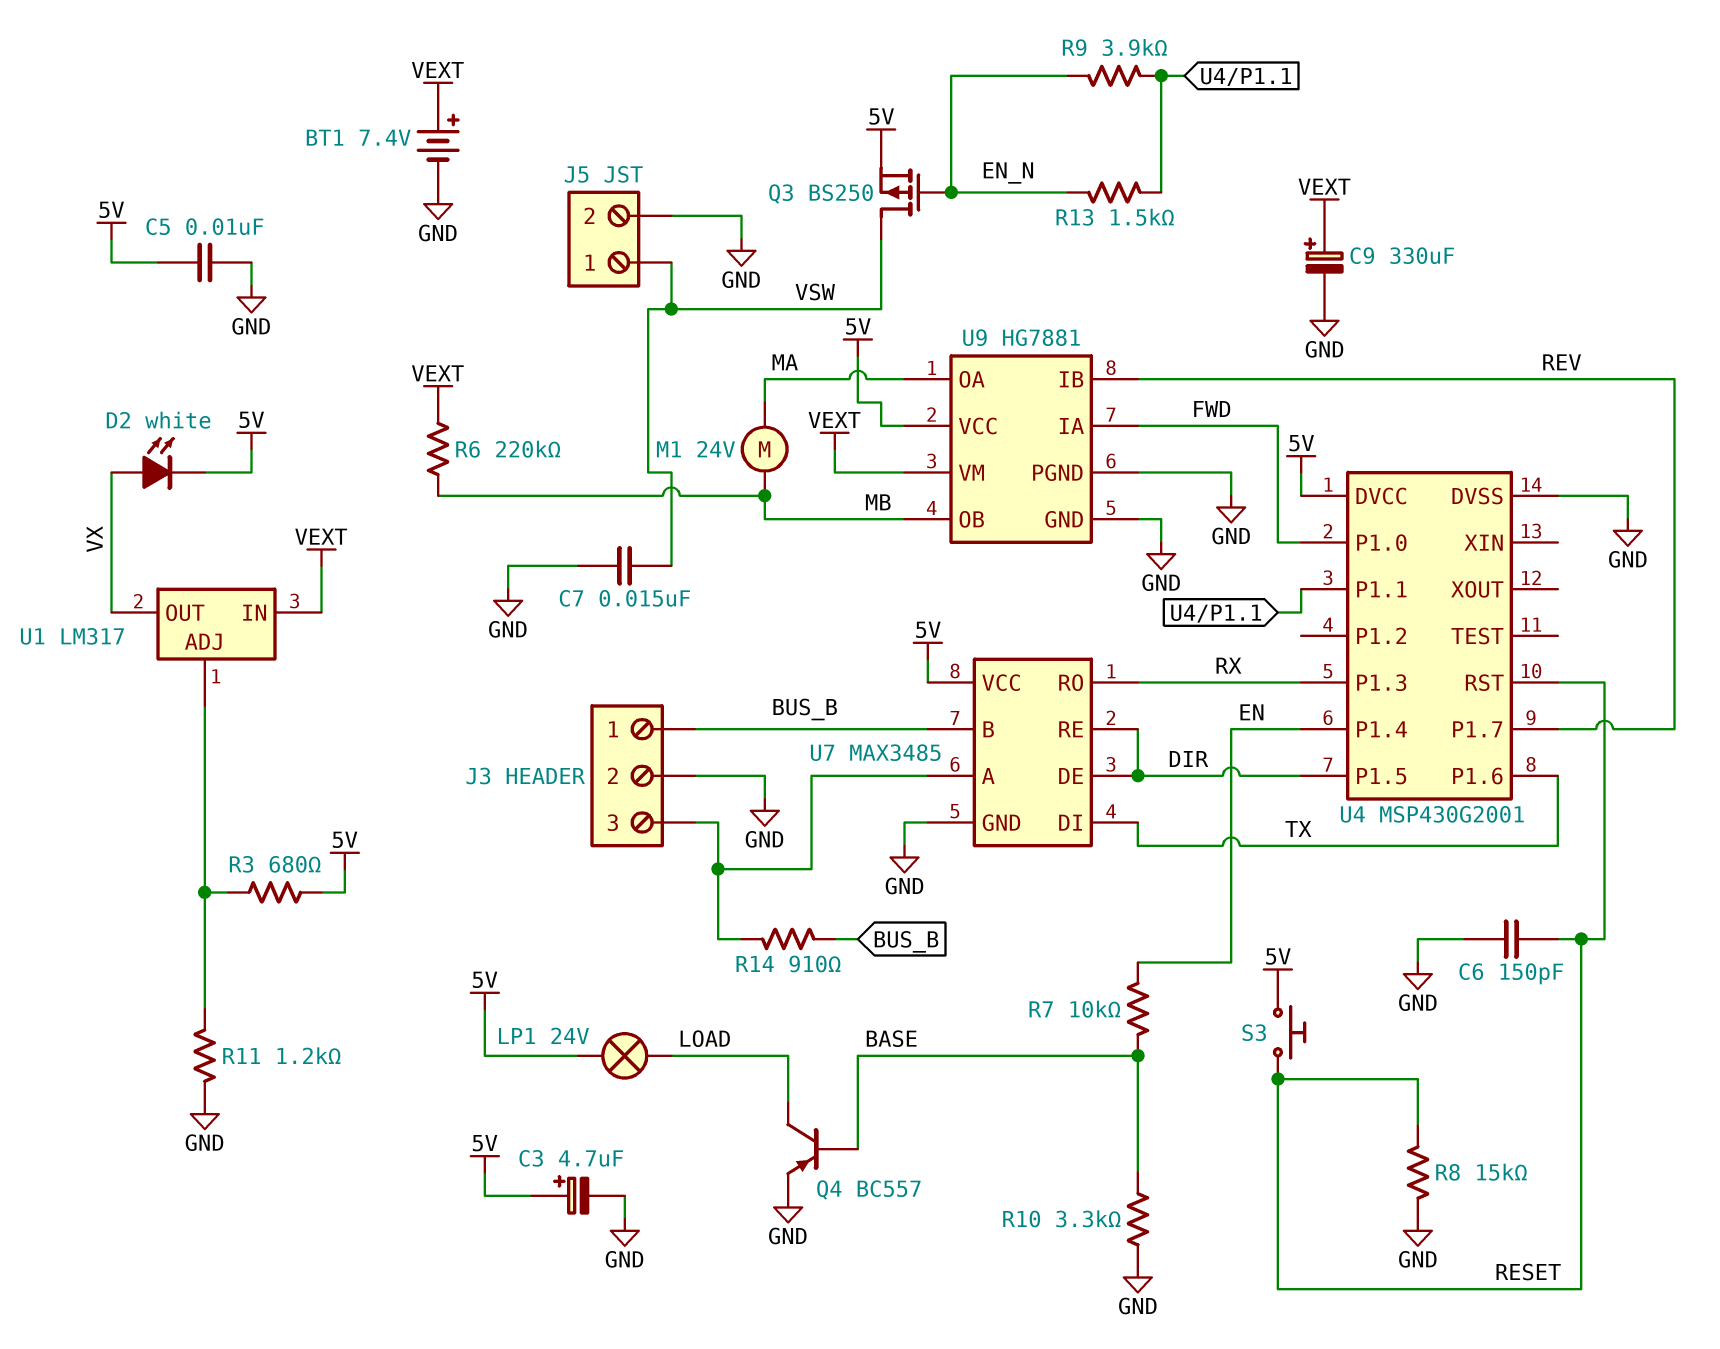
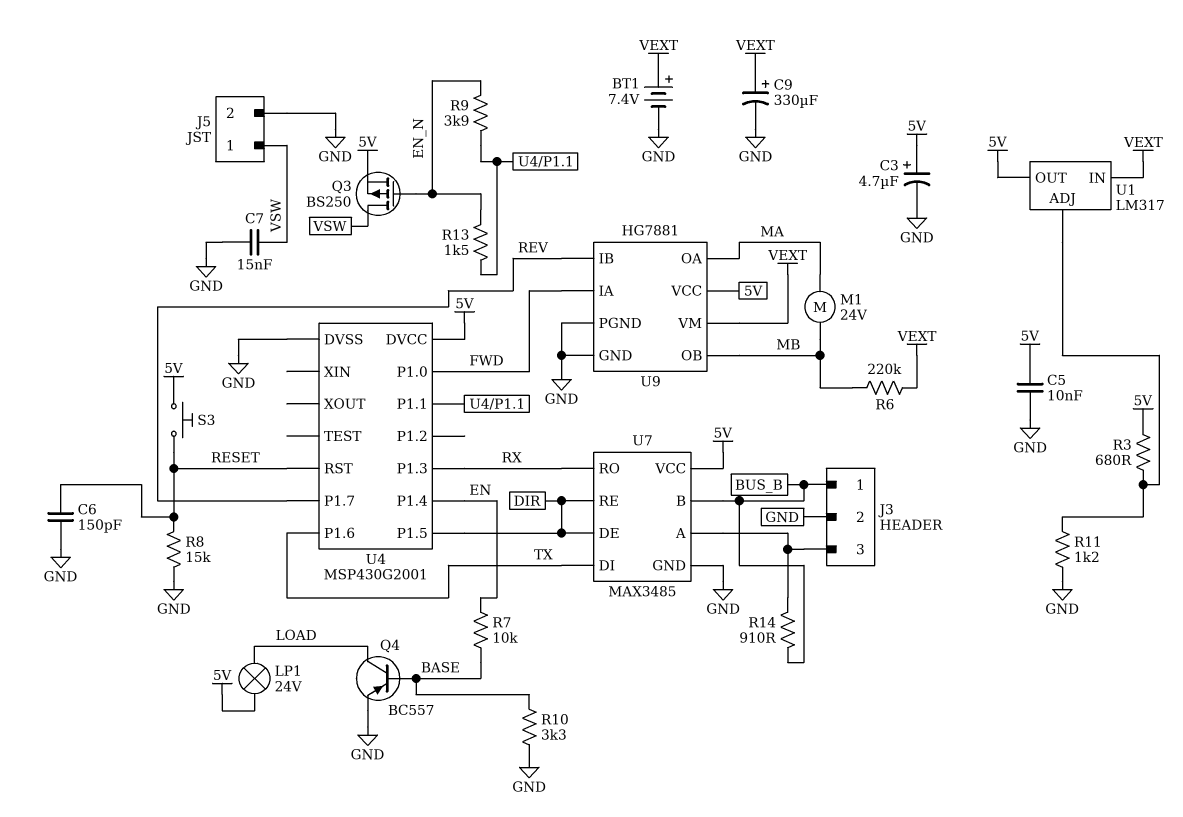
D2: LED white (A VX, K 5V) -> none
U1 pin OUT: VX -> 5V

